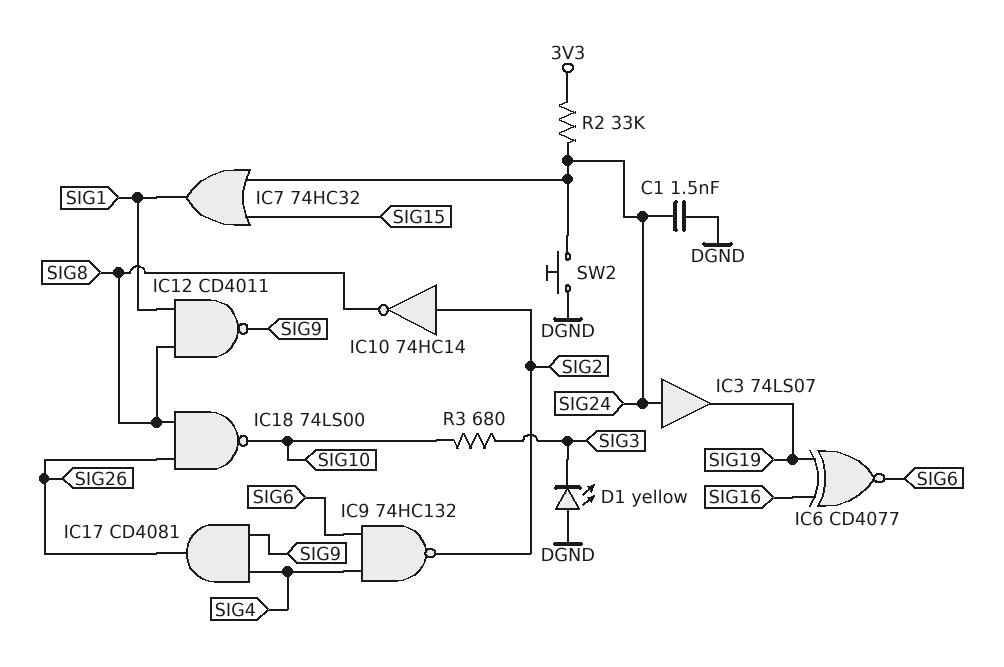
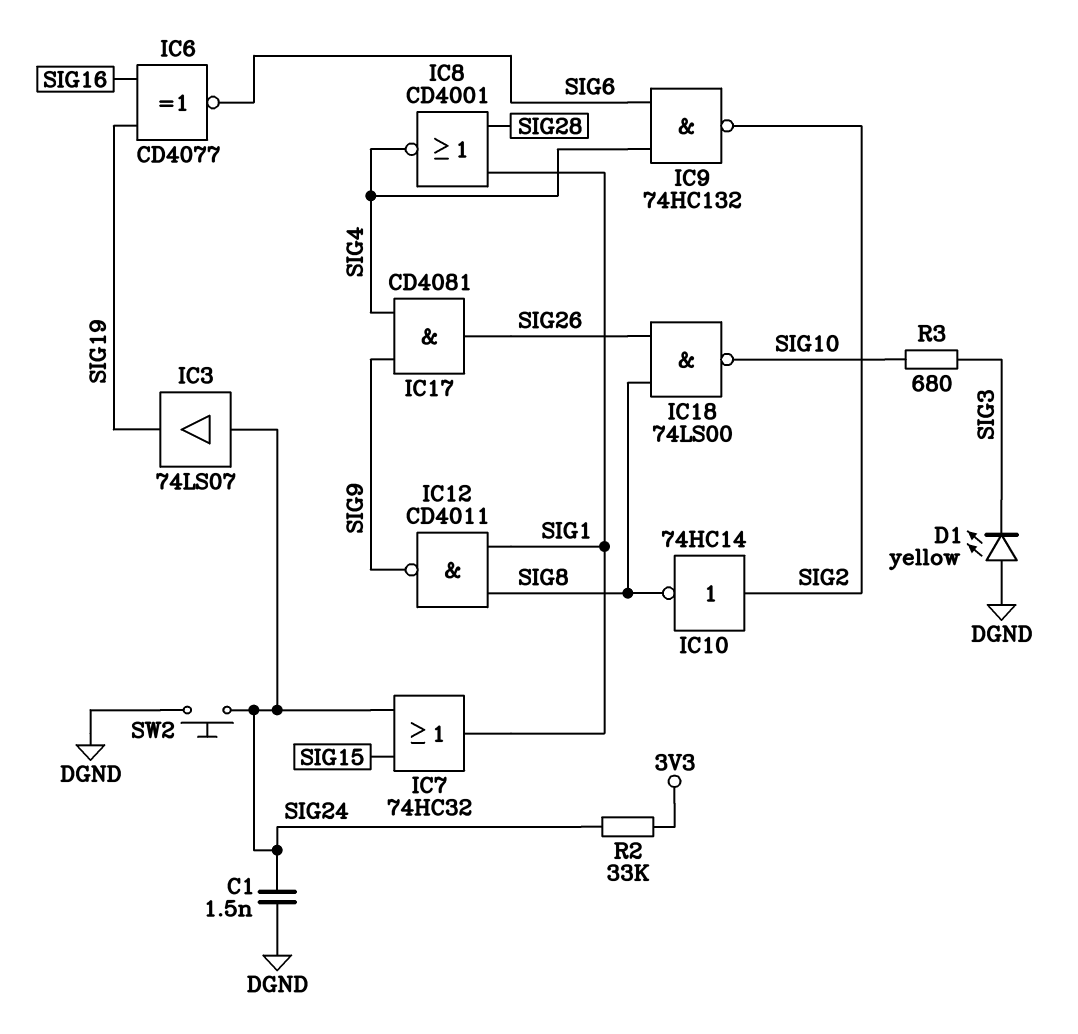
IC8: none -> NOR CD4001 (in SIG1, in SIG28, out SIG4)

